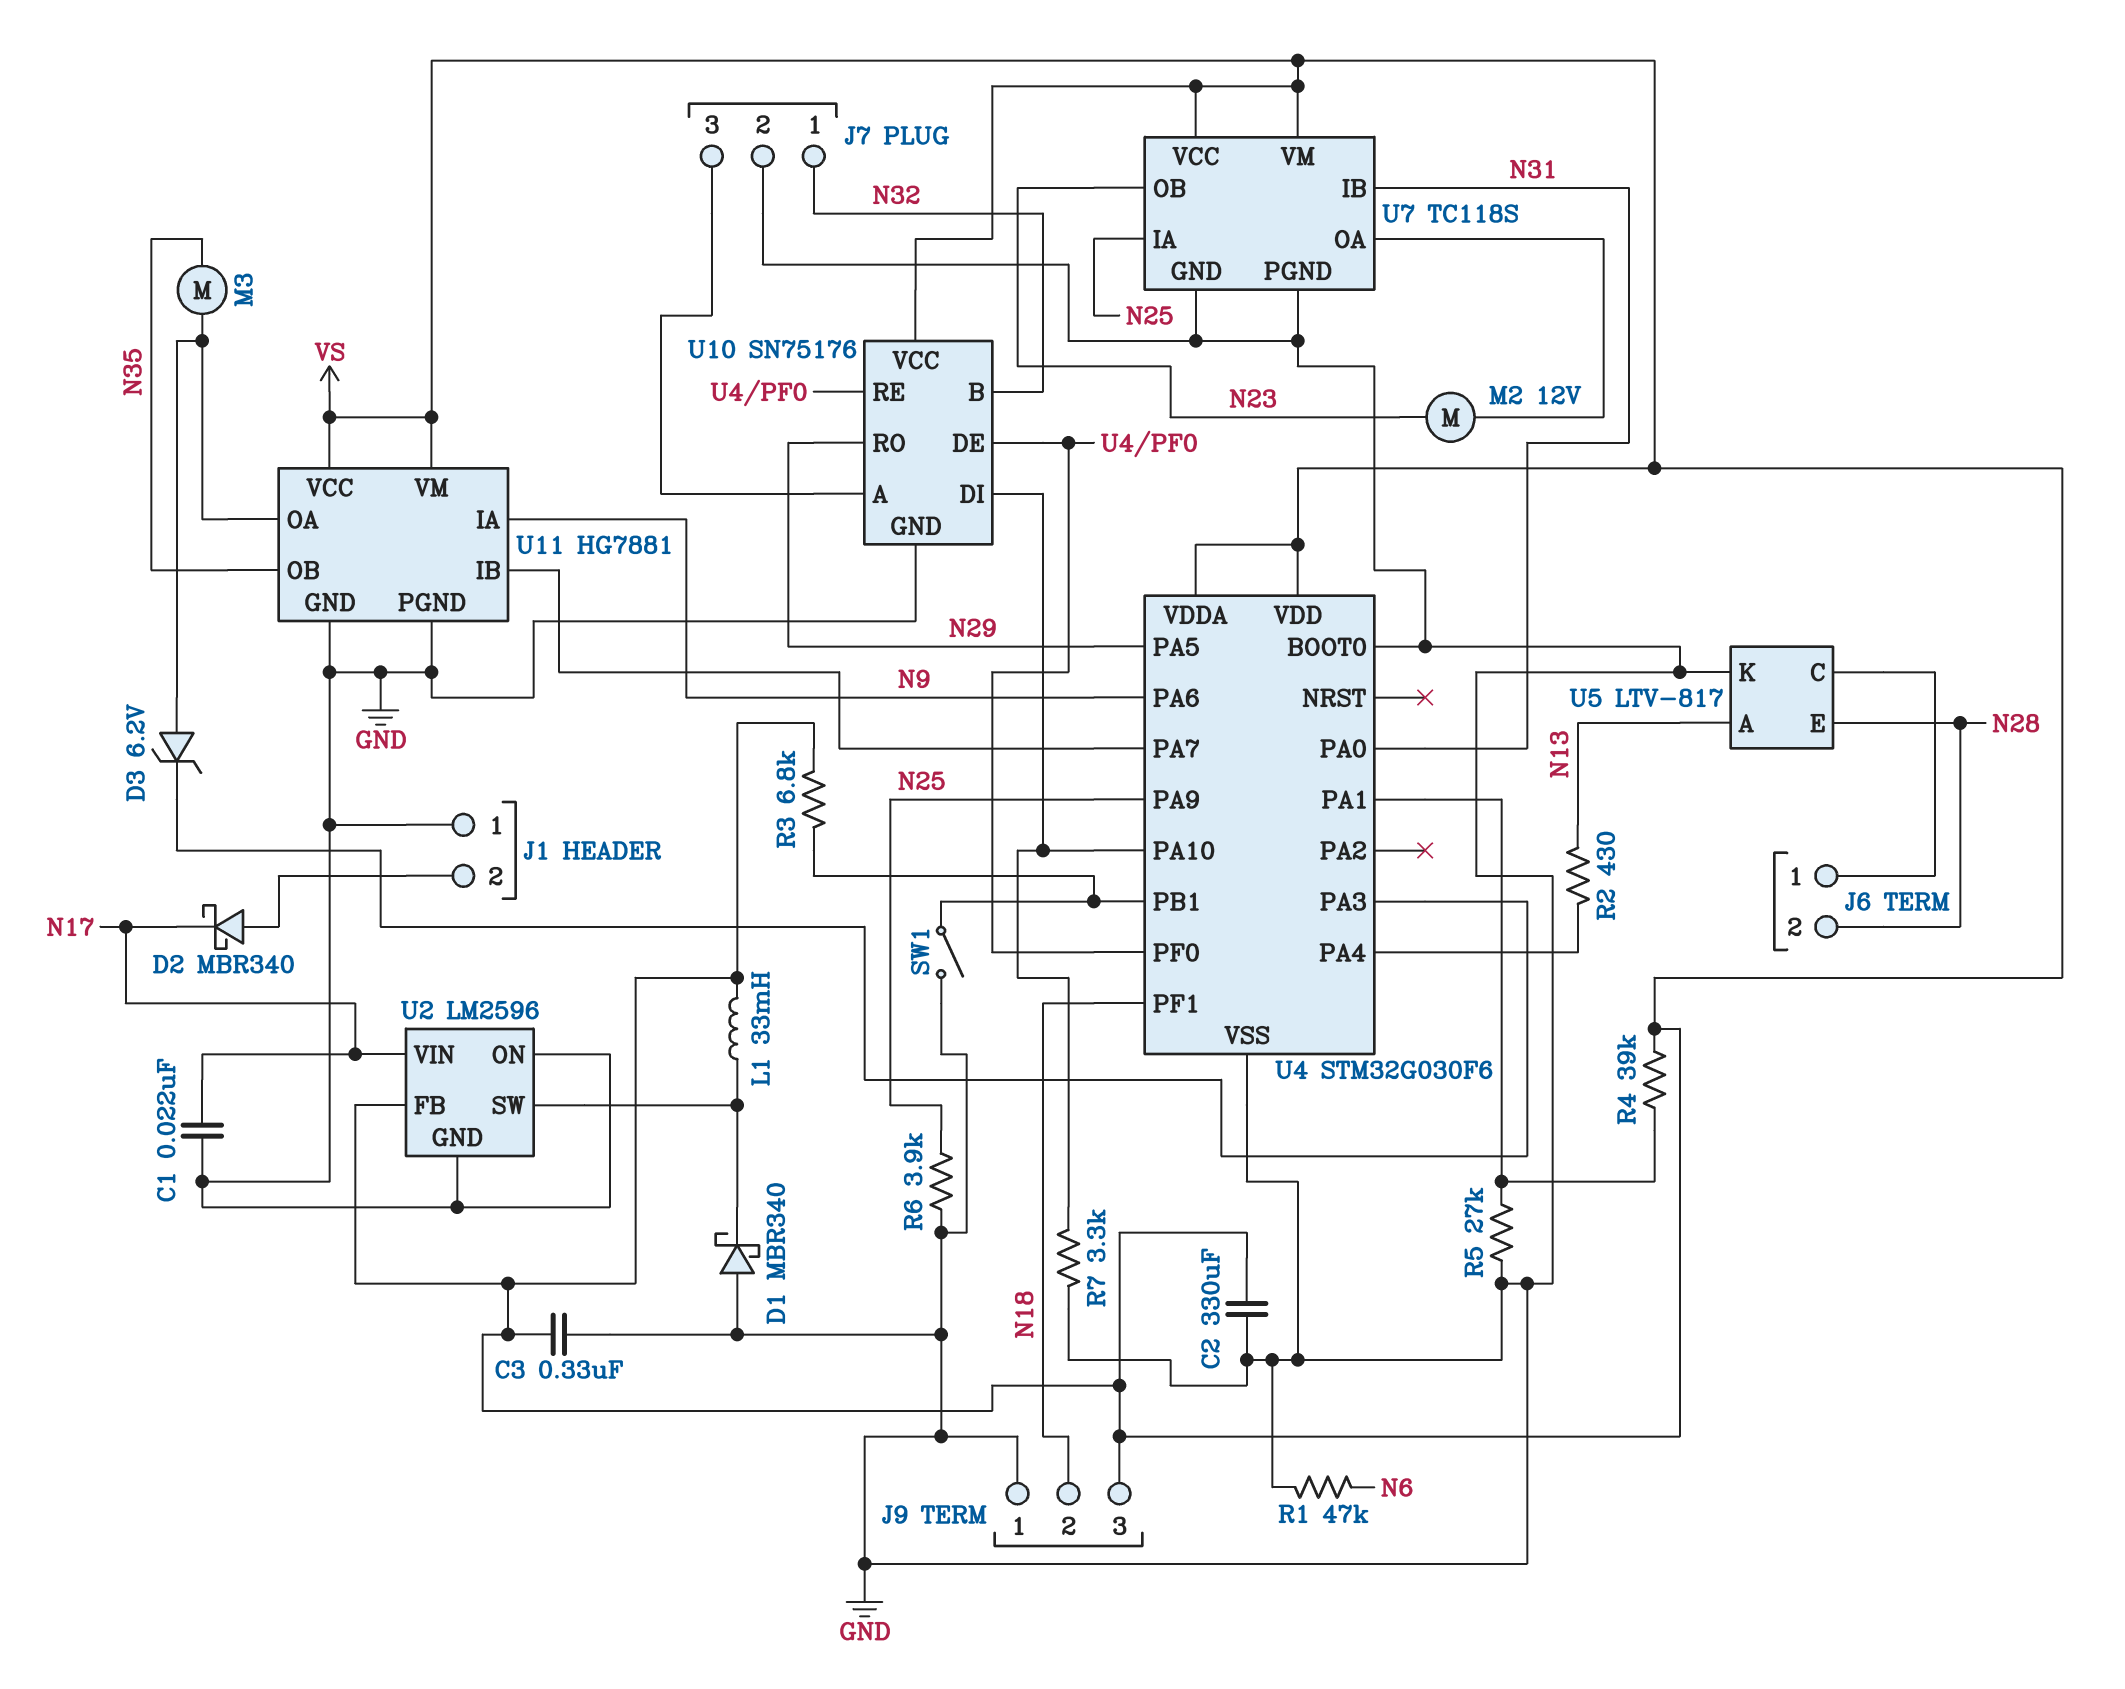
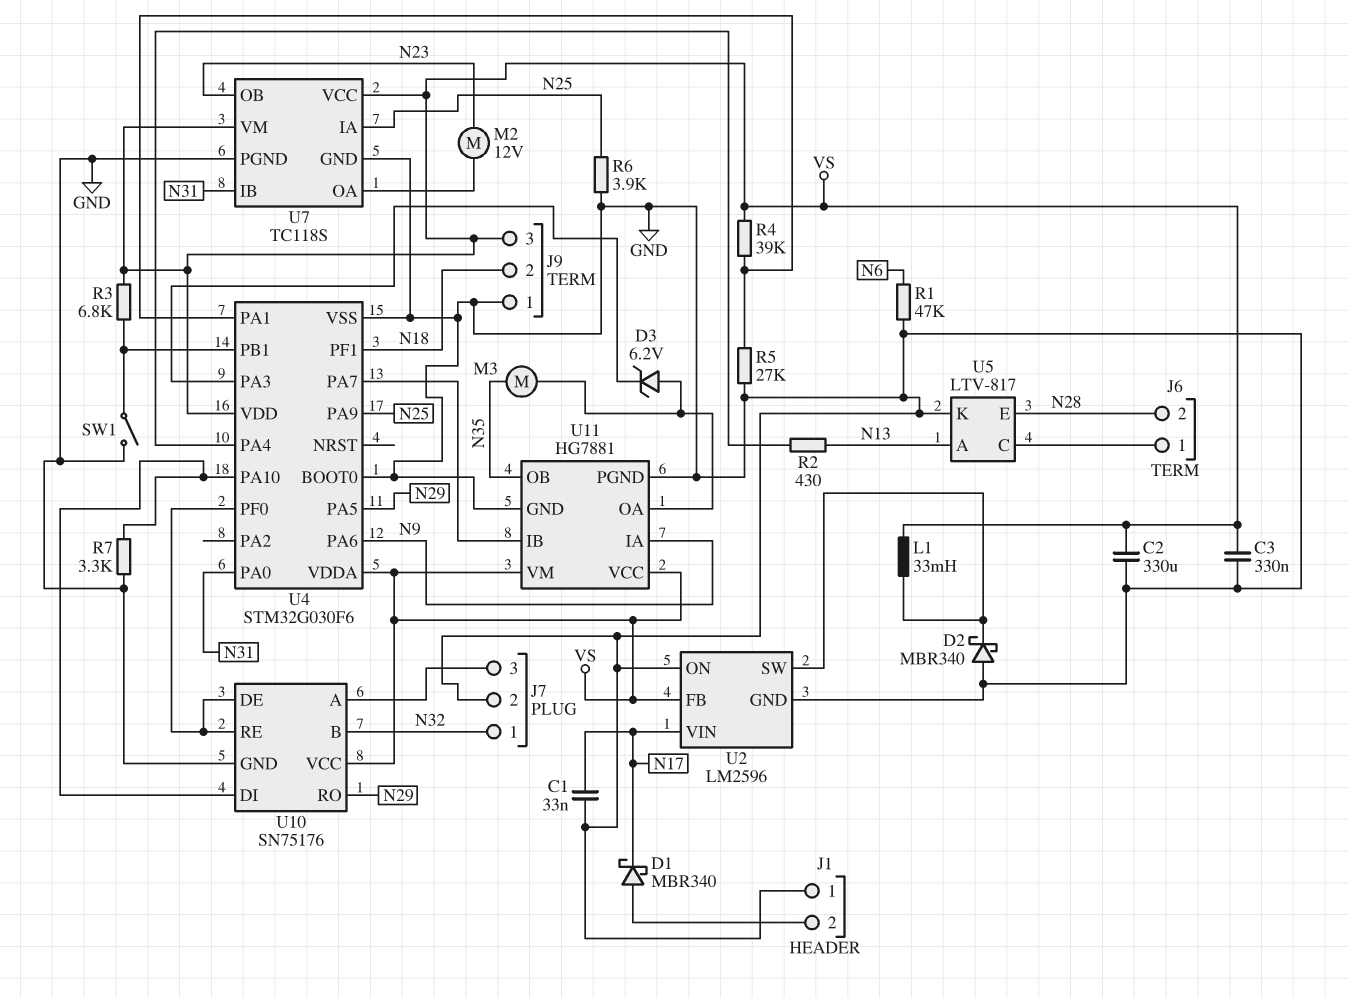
C1: 22nF (GND, N17) -> 33nF (GND, N17)
D1: schottky MBR340 (A GND, K U2/SW) -> schottky MBR340 (A J1/2, K N17)
D2: schottky MBR340 (A J1/2, K N17) -> schottky MBR340 (A GND, K U2/SW)

